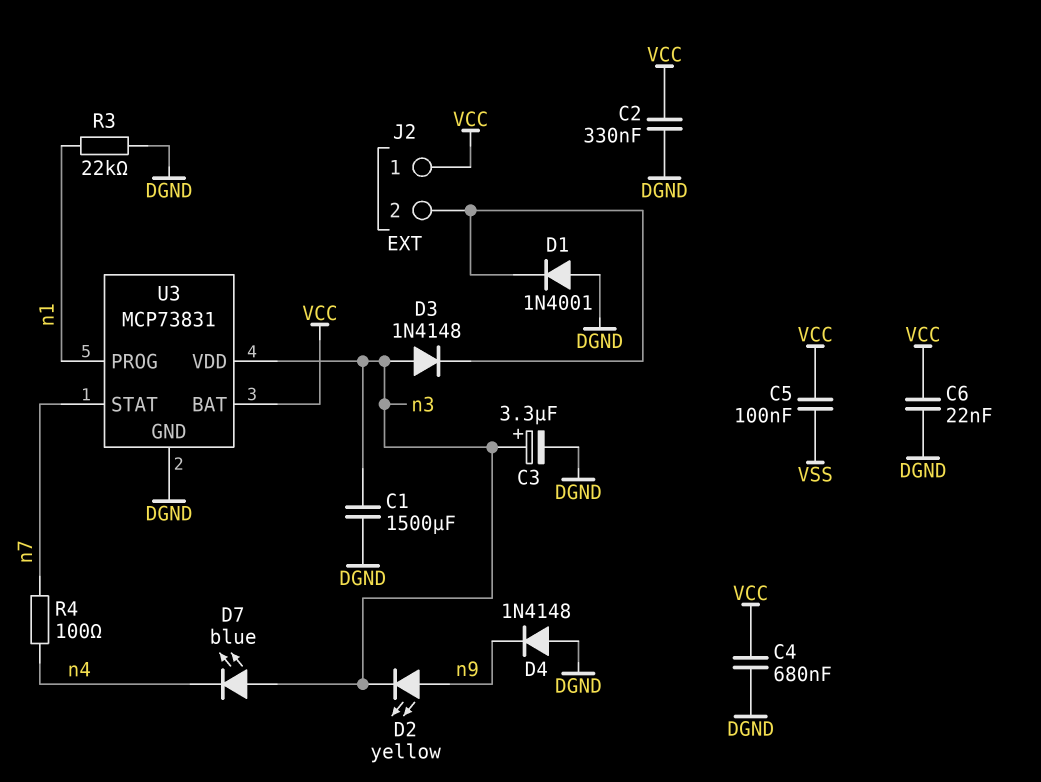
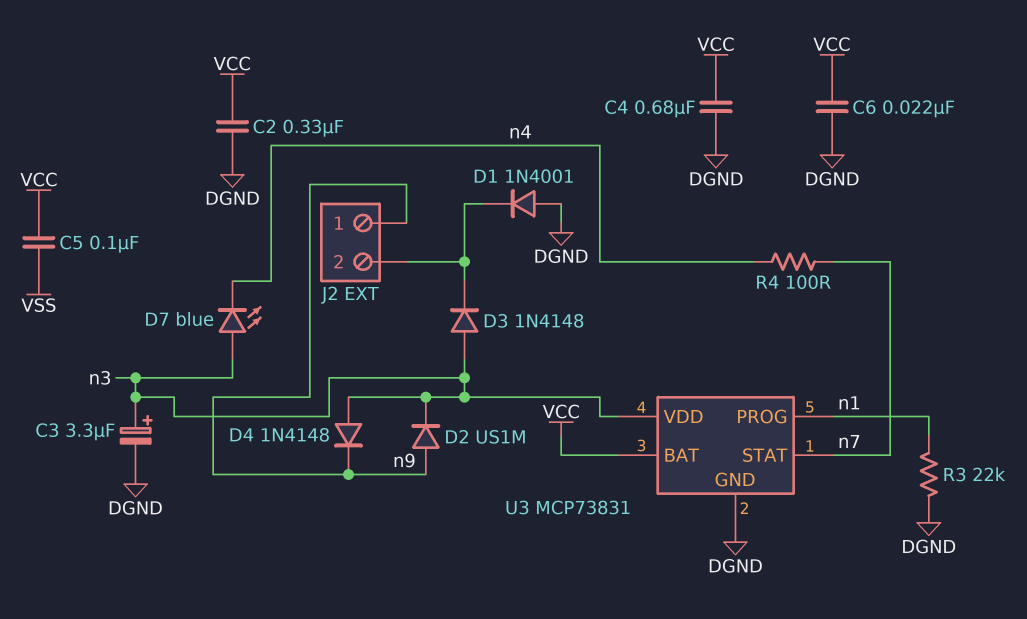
C1: 1500uF (DGND, n3) -> none
D2: LED yellow (A n9, K n3) -> diode US1M (A n9, K n3)
D4: diode 1N4148 (A DGND, K n9) -> diode 1N4148 (A n3, K n9)
J2 pin 1: VCC -> n9

